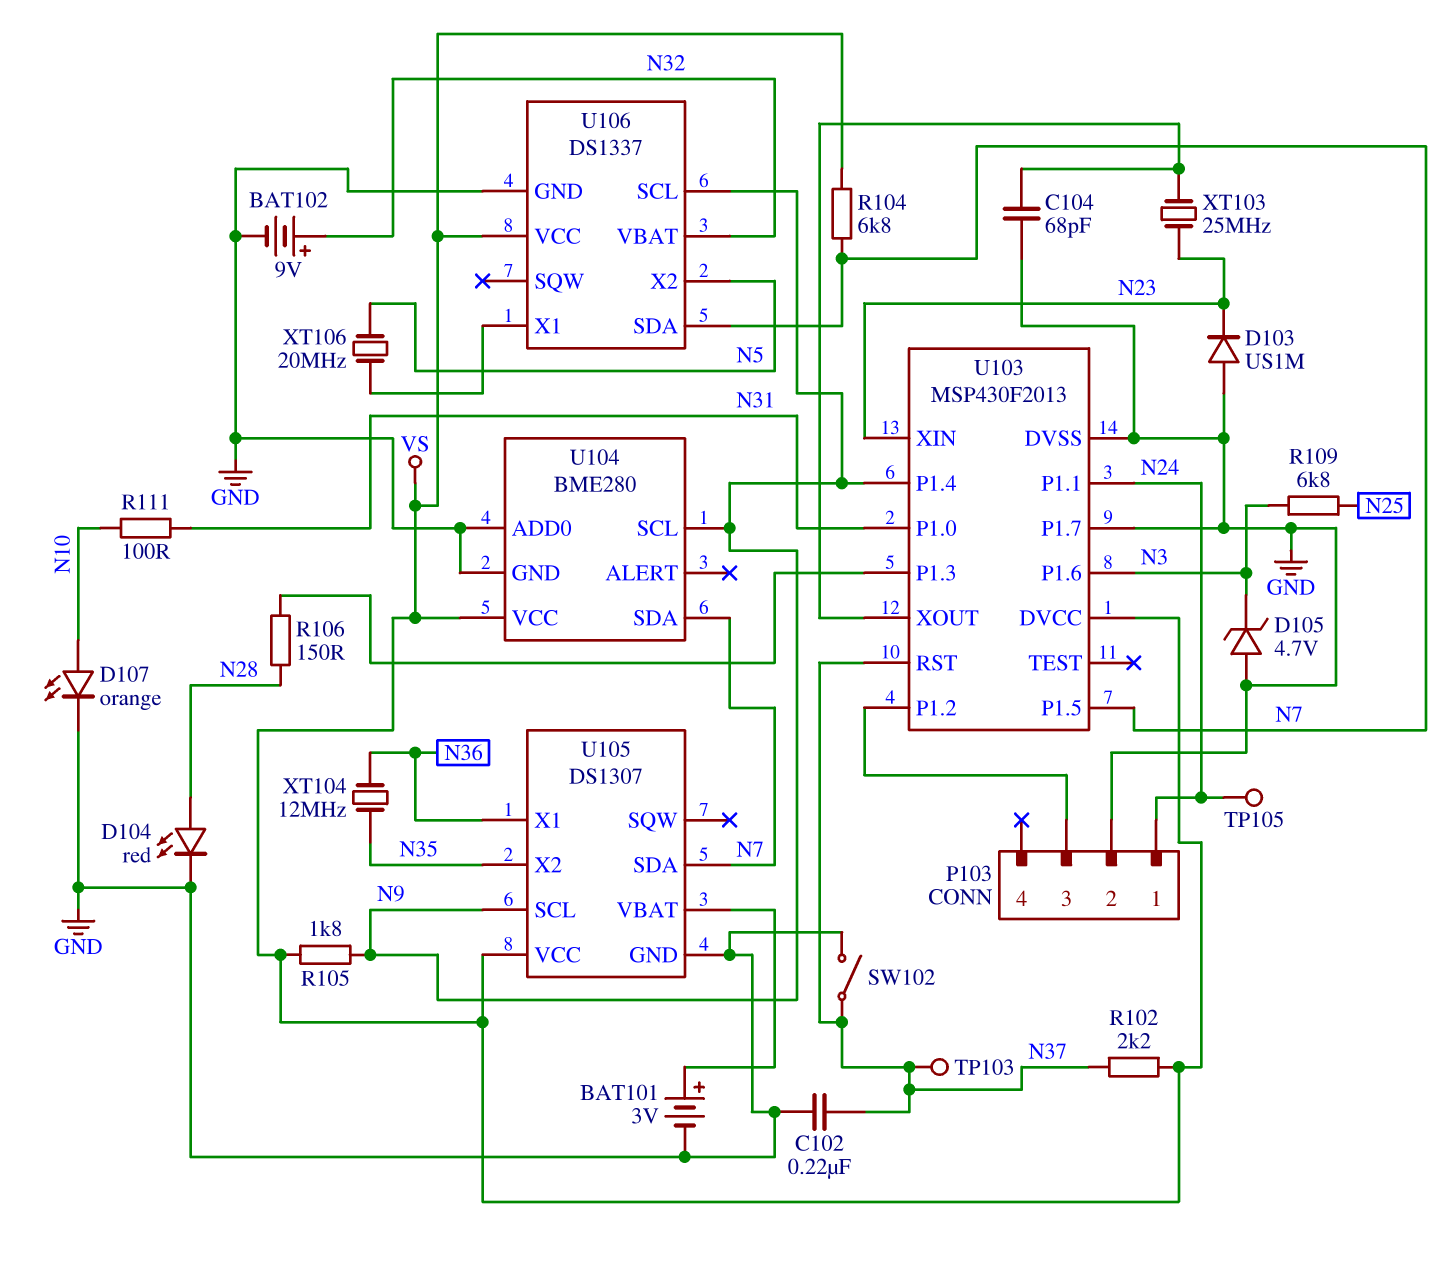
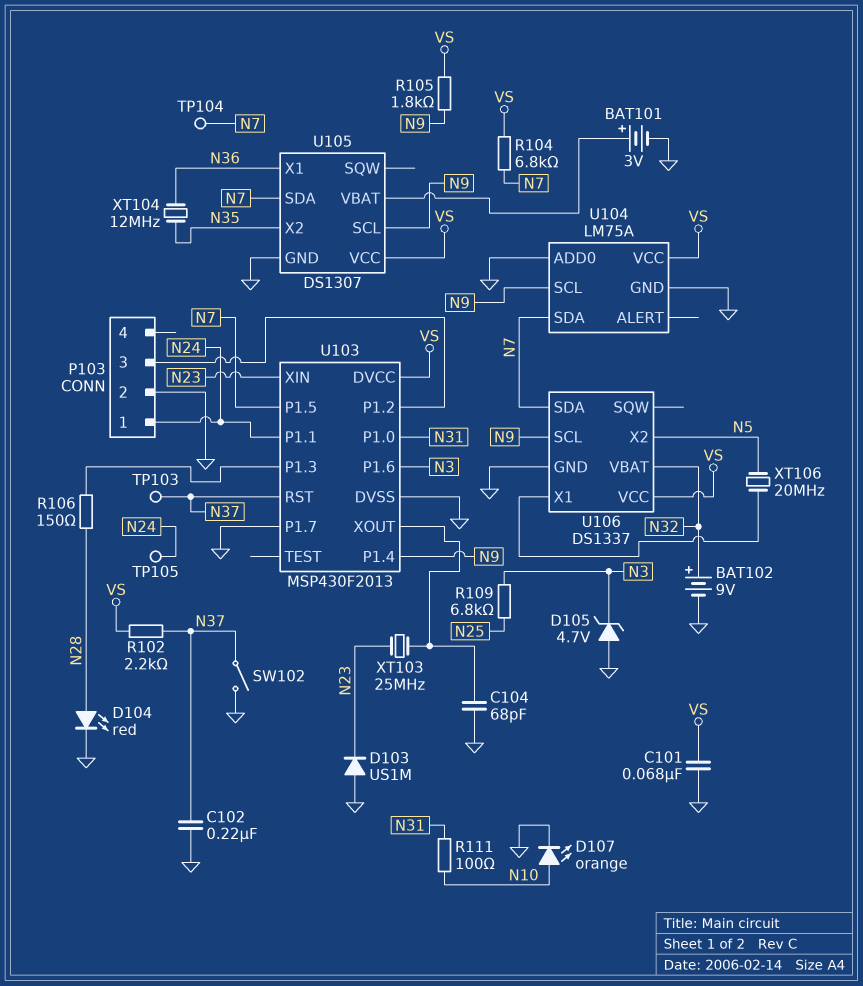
C101: none -> 68nF (GND, VS)
TP104: none -> test point (N7)
U104: BME280 -> LM75A

